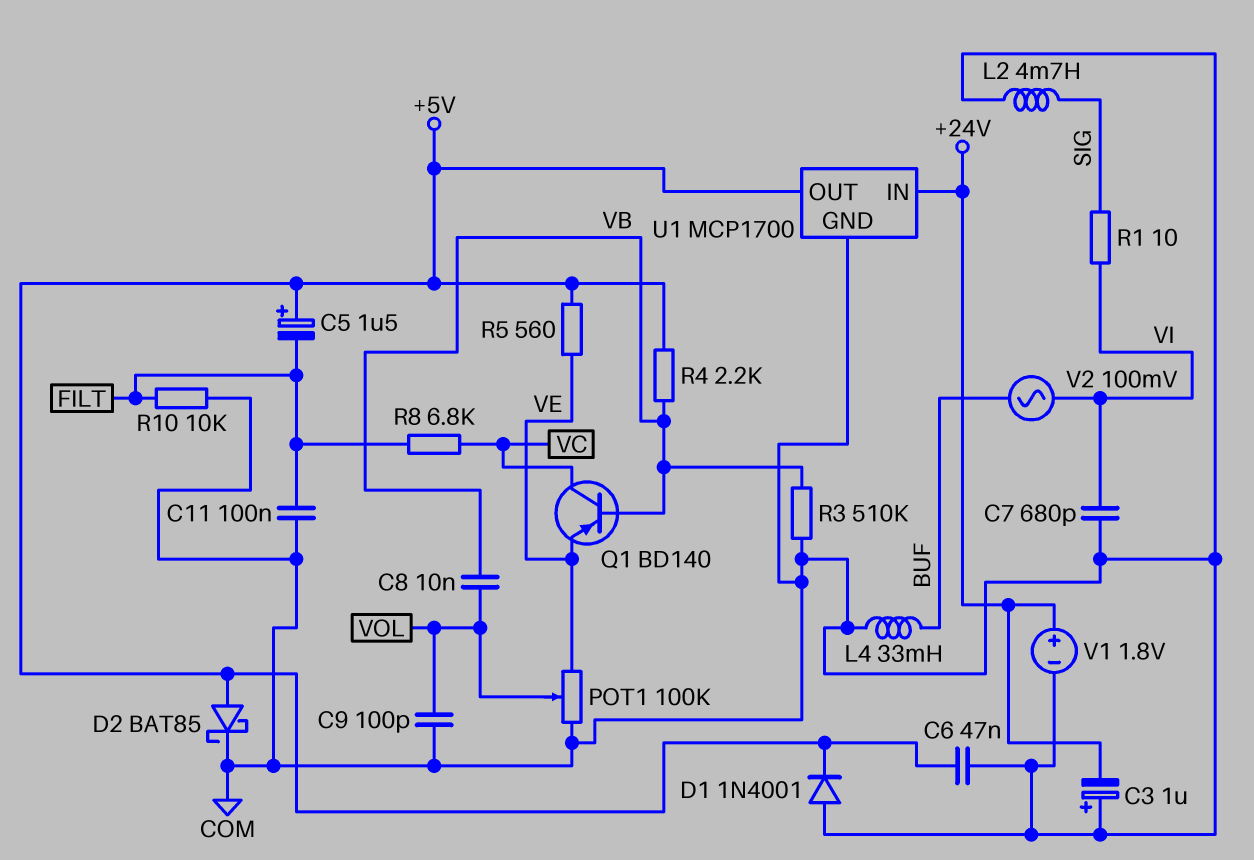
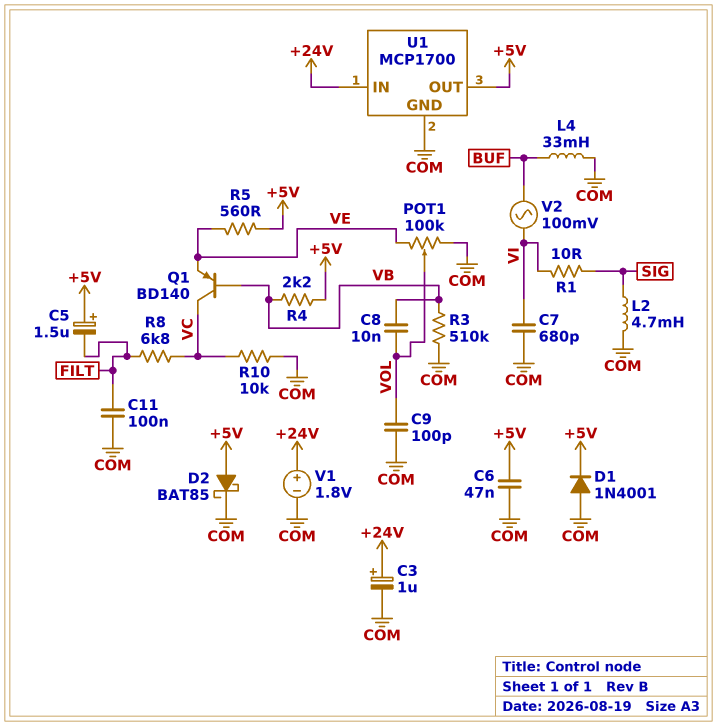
C3: 1uF (plus COM, minus +24V) -> 1uF (plus +24V, minus COM)
R10: 10k (COM, FILT) -> 10k (COM, VC)

